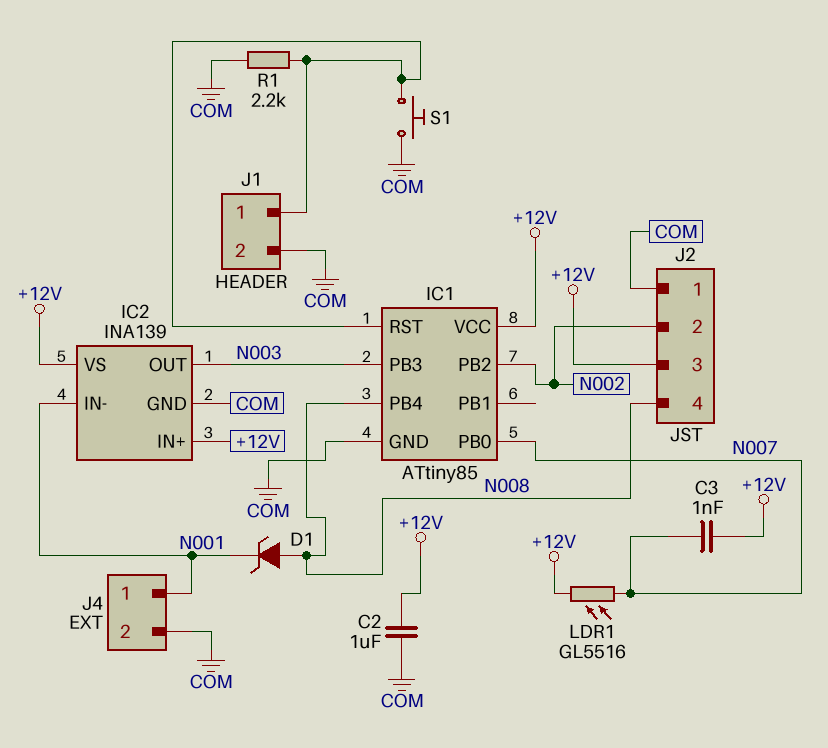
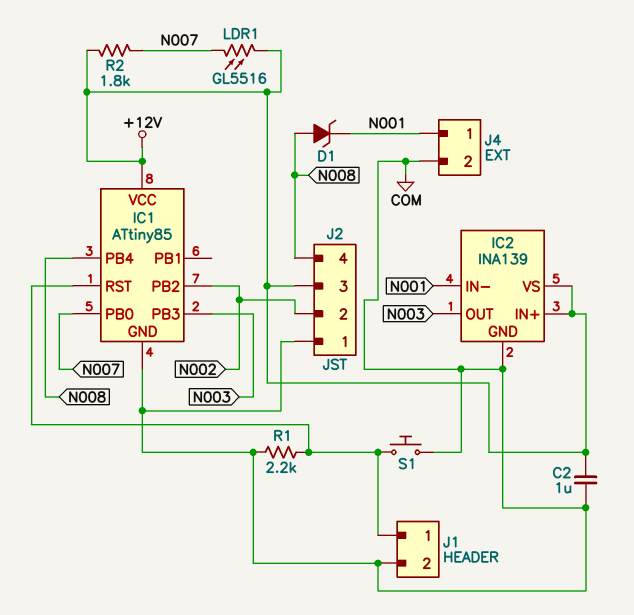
C3: 1nF (+12V, N007) -> none
R2: none -> 1.8k (+12V, N007)

